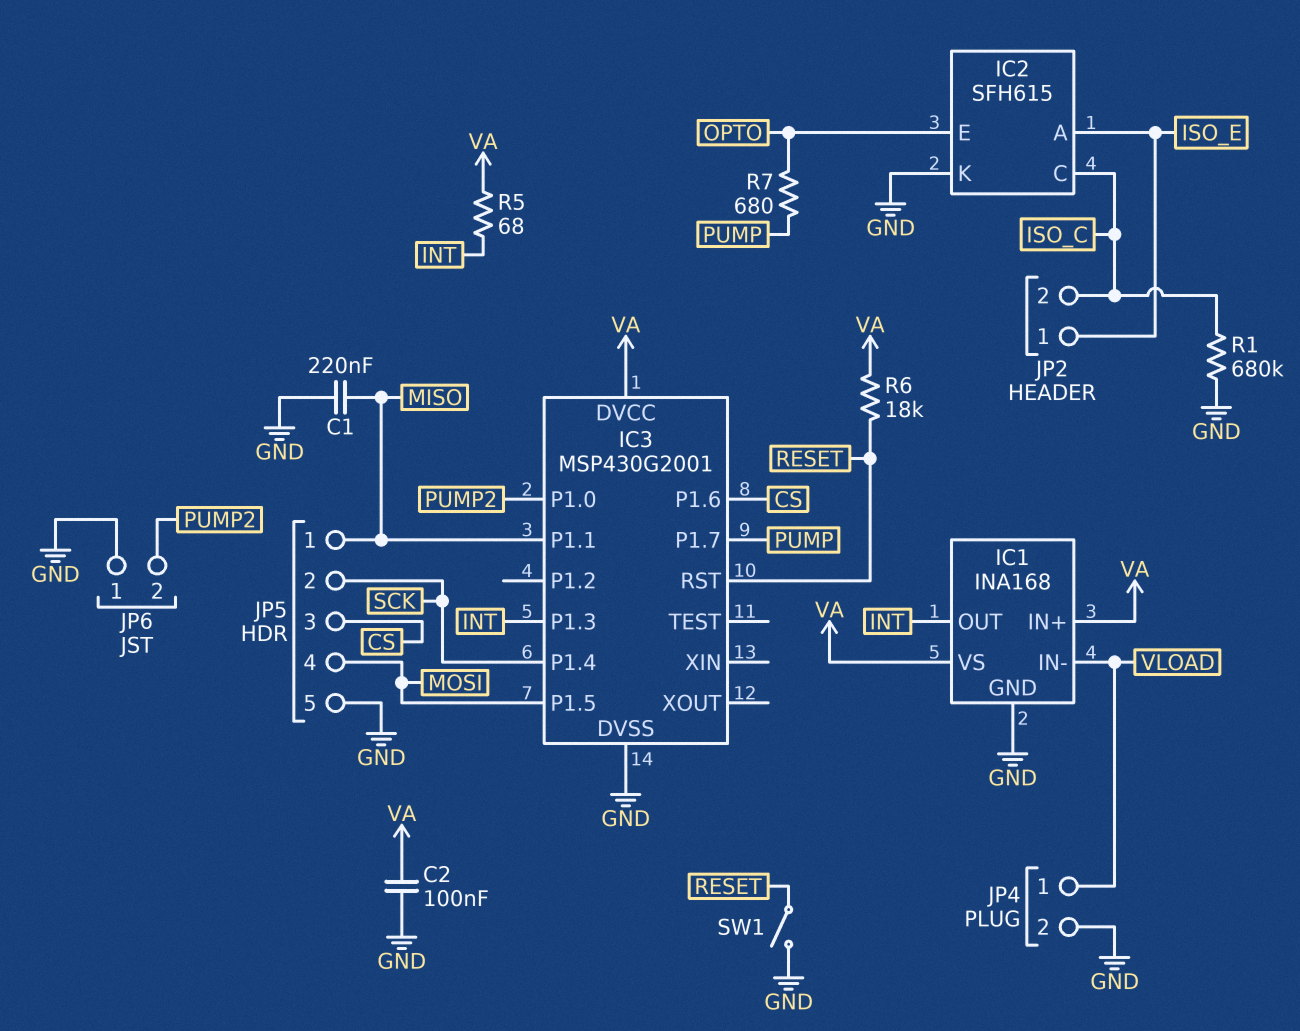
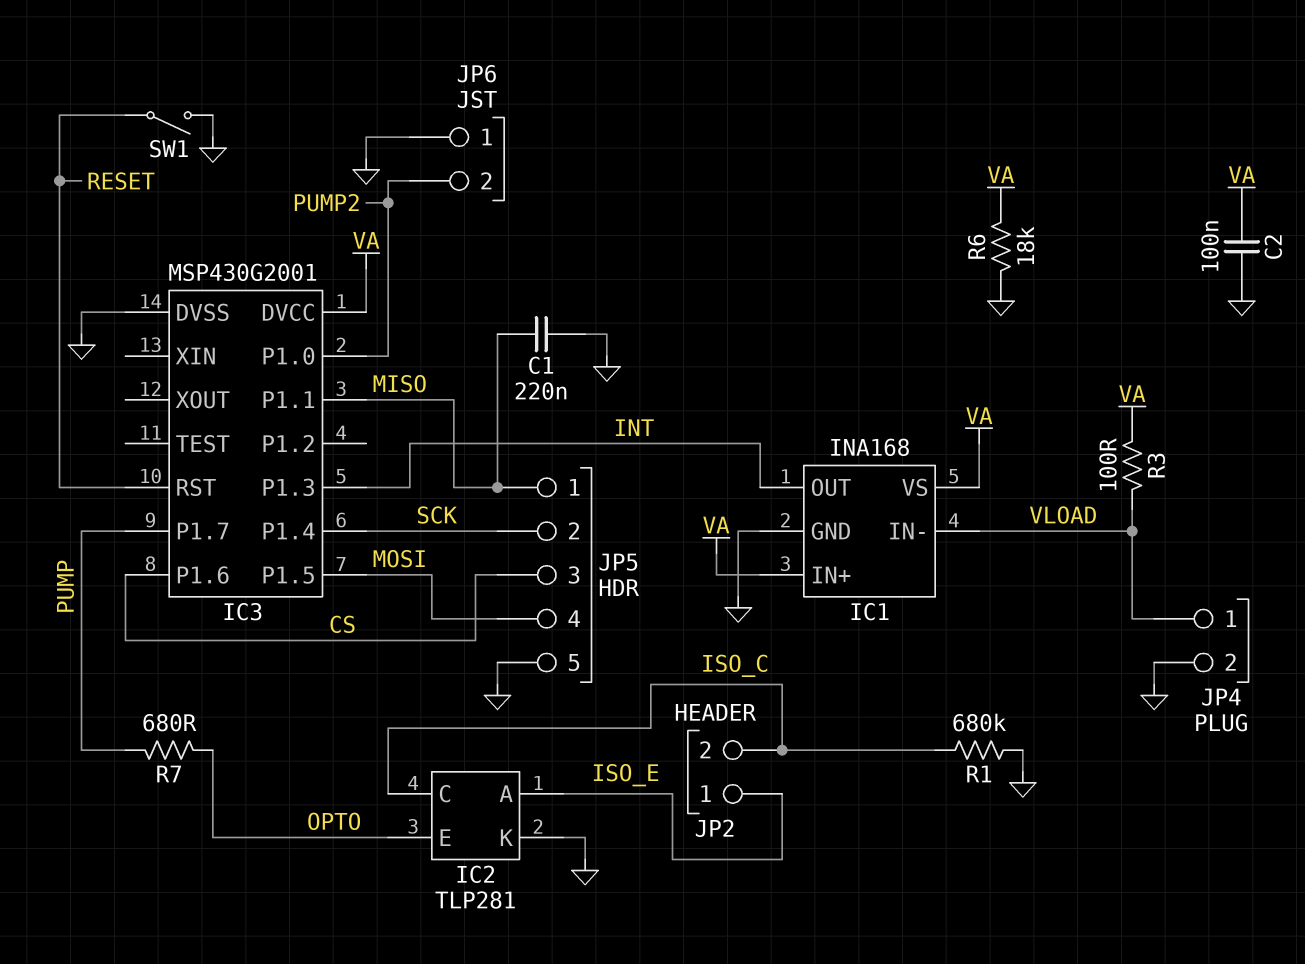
IC2: SFH615 -> TLP281
R3: none -> 100 (VA, VLOAD)
R5: 68 (INT, VA) -> none
R6: 18k (RESET, VA) -> 18k (GND, VA)

